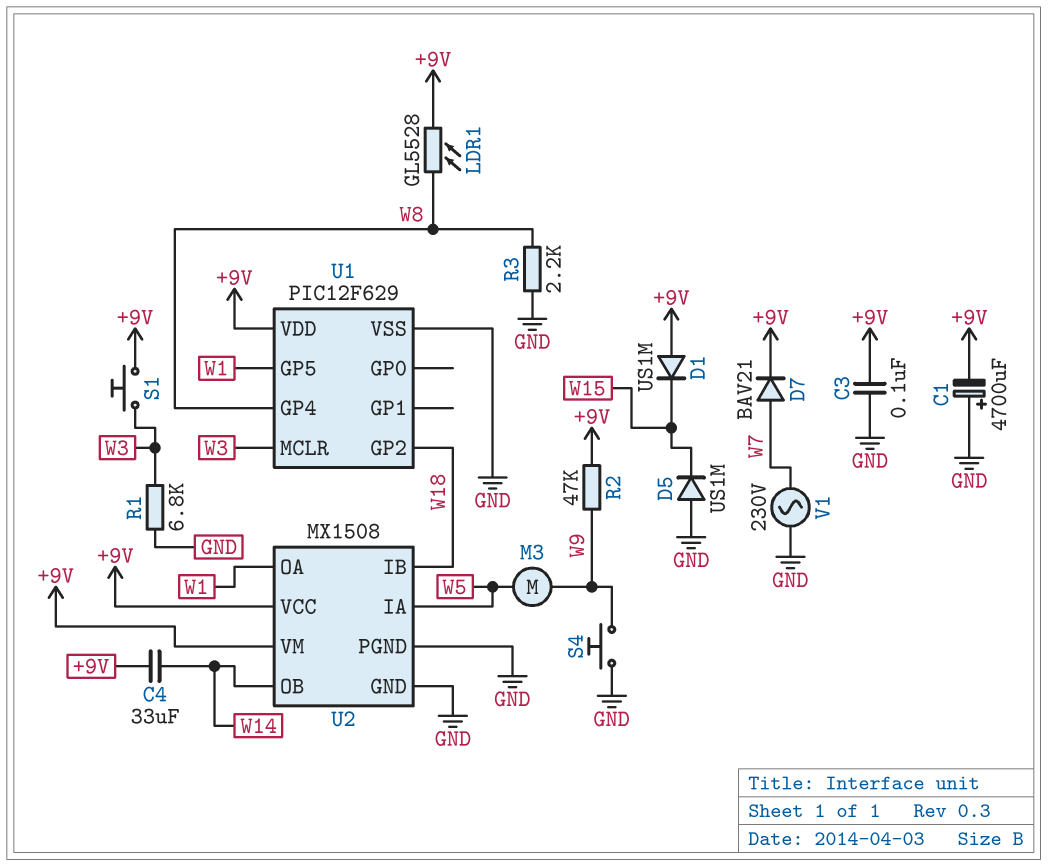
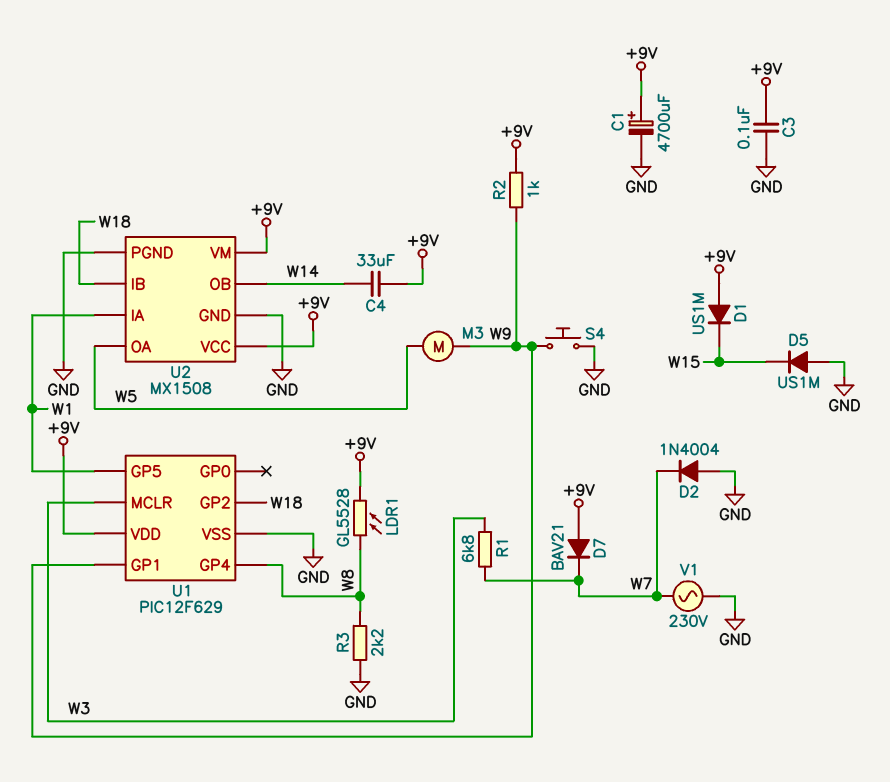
C1: 4700uF (plus GND, minus +9V) -> 4700uF (plus +9V, minus GND)
D2: none -> diode 1N4004 (A GND, K W7)
D7: diode BAV21 (A W7, K +9V) -> diode BAV21 (A +9V, K W7)
R1: 6.8k (GND, W3) -> 6.8k (W3, W7)
R2: 47k (+9V, W9) -> 1k (+9V, W9)
S1: button (+9V, W3) -> none
U1 pin GP1: none -> W9
U2 pin IA: W5 -> W1
U2 pin OA: W1 -> W5

